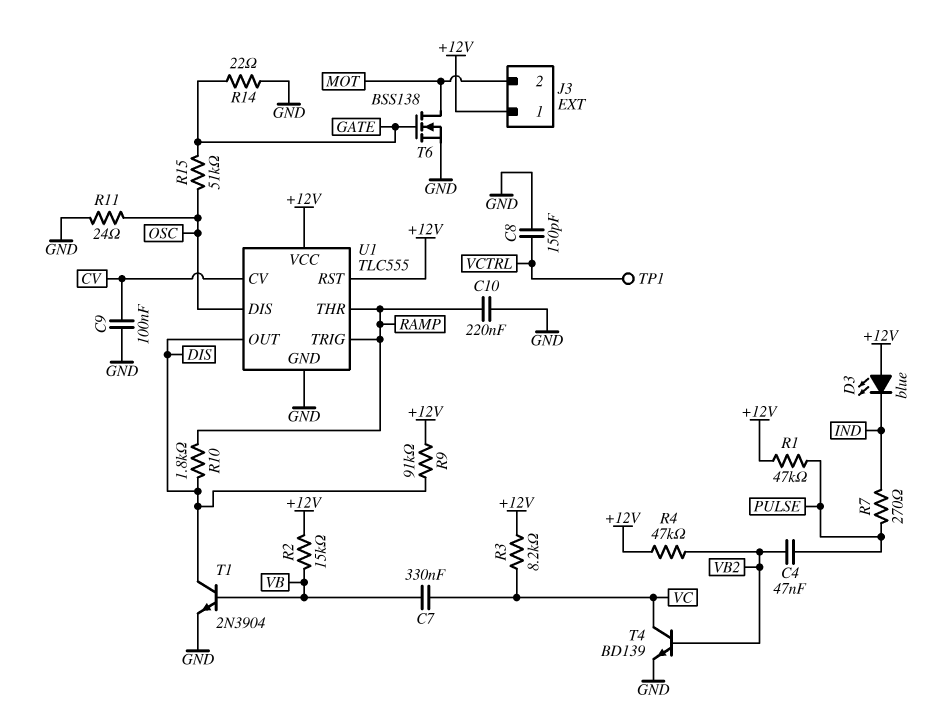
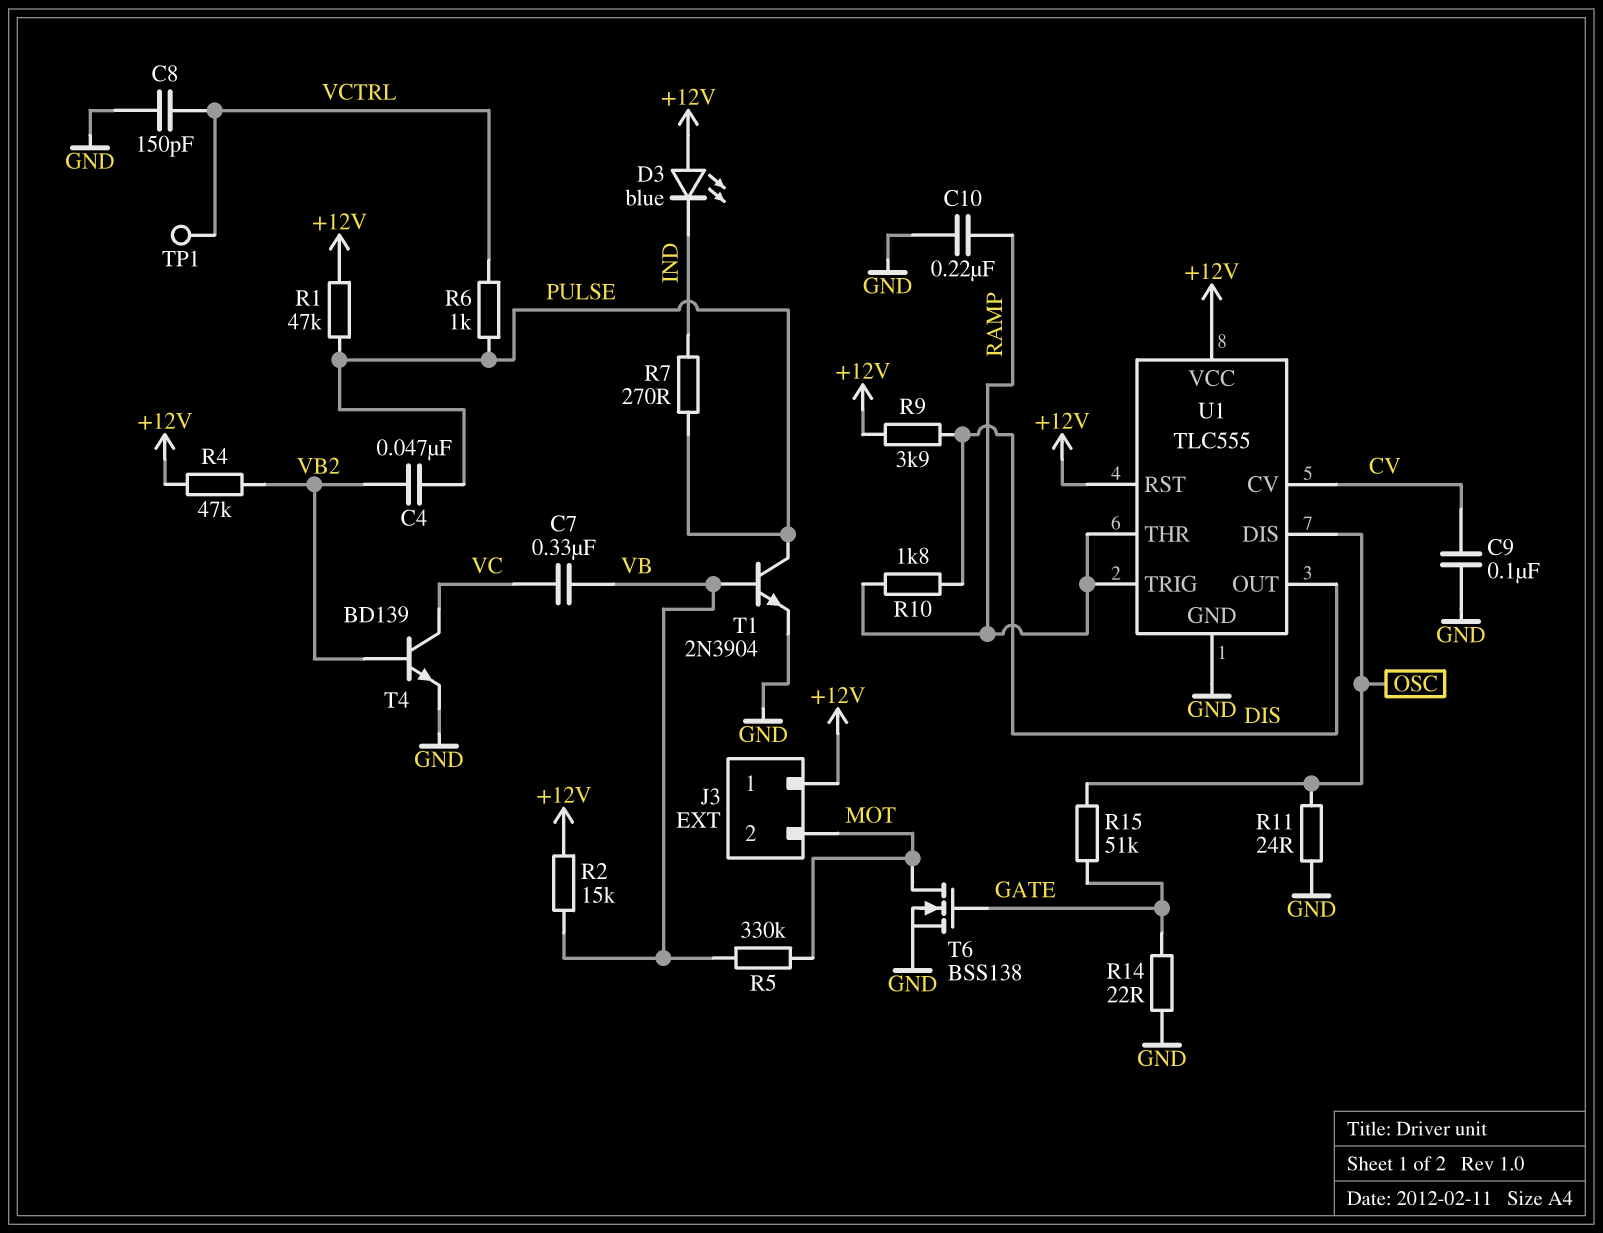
R3: 8.2k (+12V, VC) -> none
R5: none -> 330k (MOT, VB)
R6: none -> 1k (PULSE, VCTRL)
R9: 91k (+12V, DIS) -> 3.9k (+12V, DIS)
T1: NPN 2N3904 (B VB, C DIS, E GND) -> NPN 2N3904 (B VB, C PULSE, E GND)

